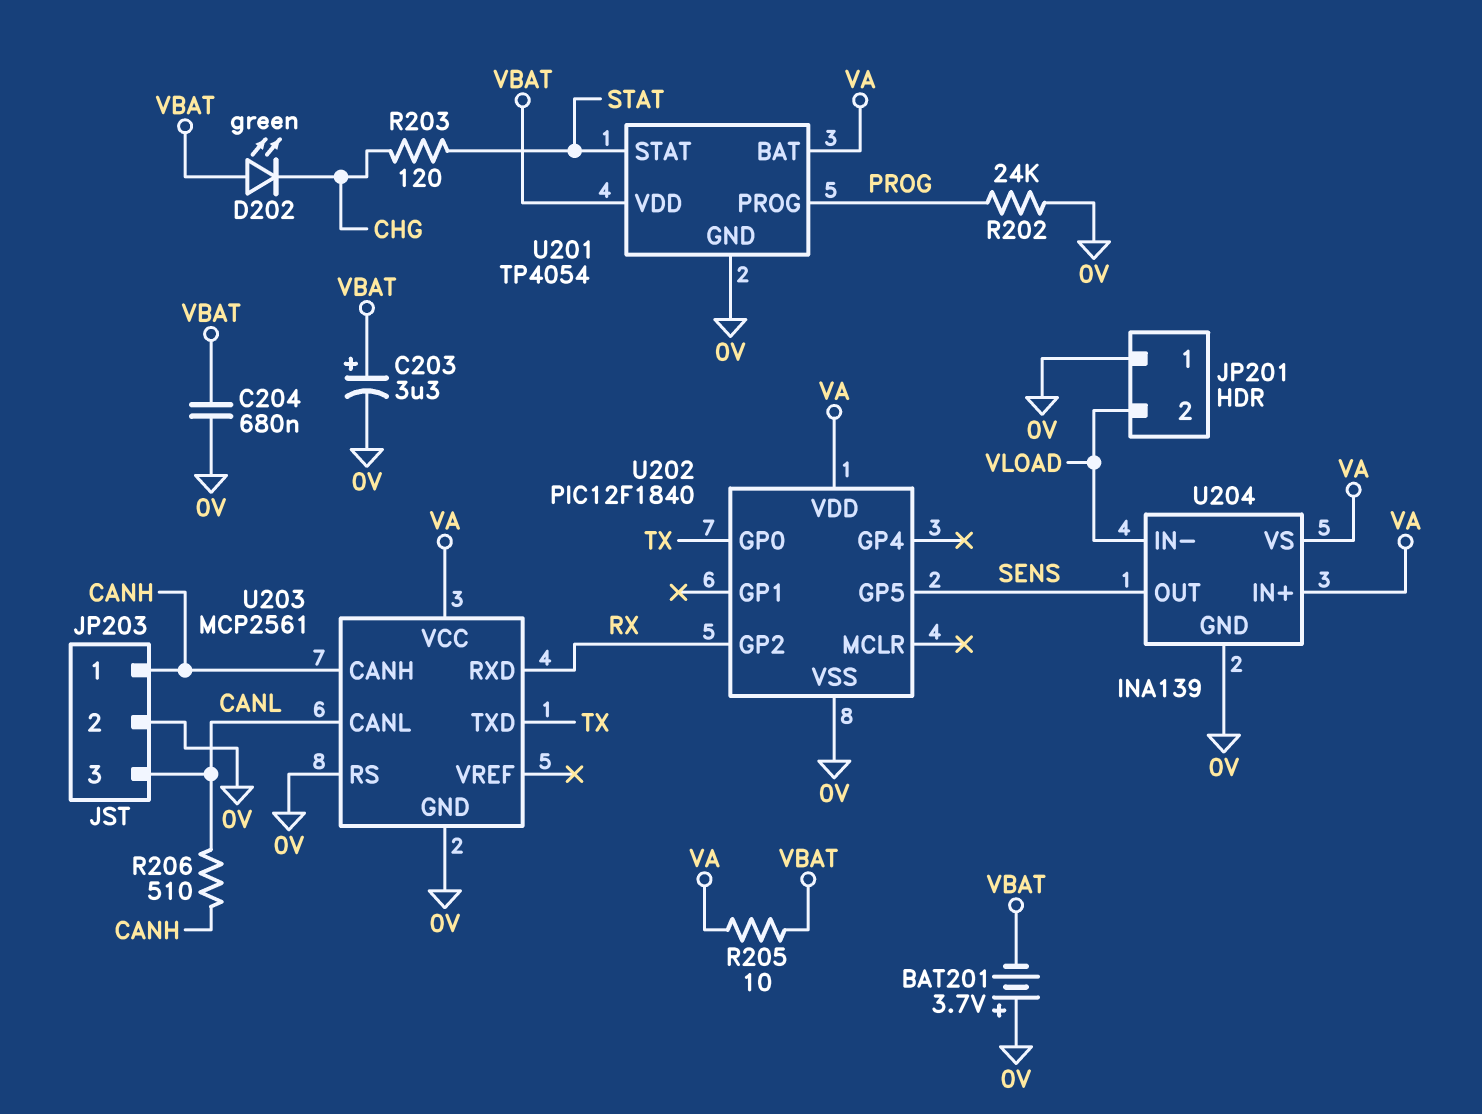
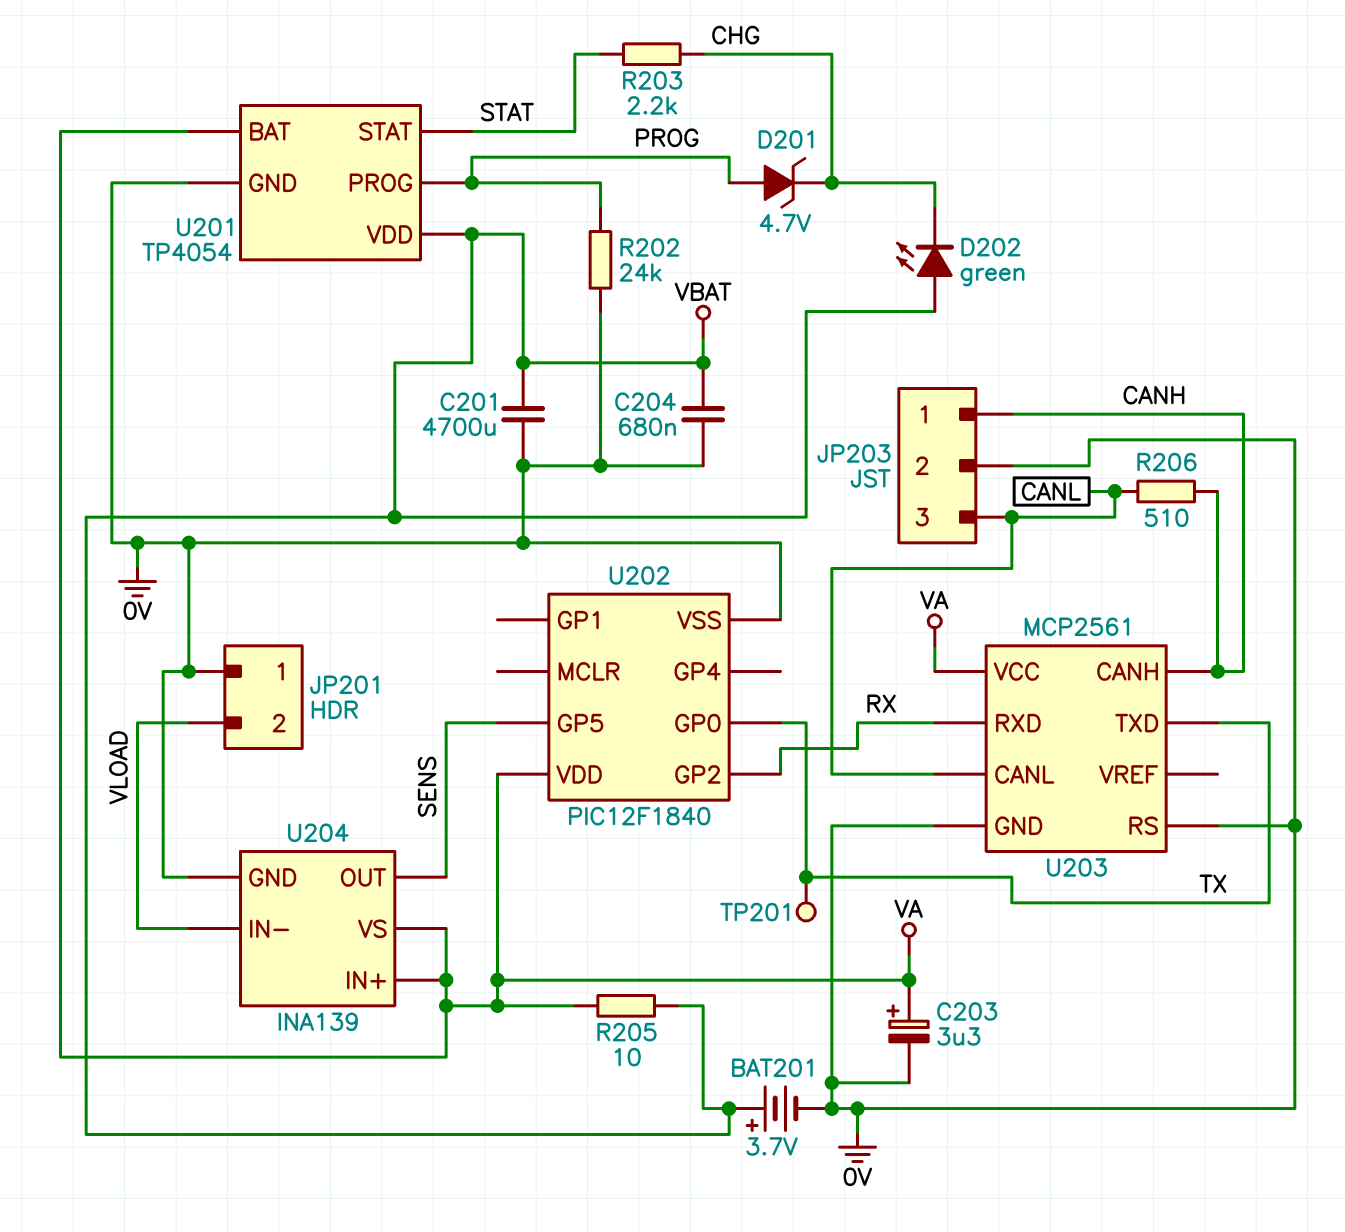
BAT201: 3.7V (plus 0V, minus VBAT) -> 3.7V (plus VBAT, minus 0V)
C201: none -> 4700uF (0V, VBAT)
C203: 3.3uF (plus VBAT, minus 0V) -> 3.3uF (plus VA, minus 0V)
D201: none -> zener 4.7V (A PROG, K CHG)
R203: 120 (CHG, STAT) -> 2.2k (CHG, STAT)
TP201: none -> test point (TX)

